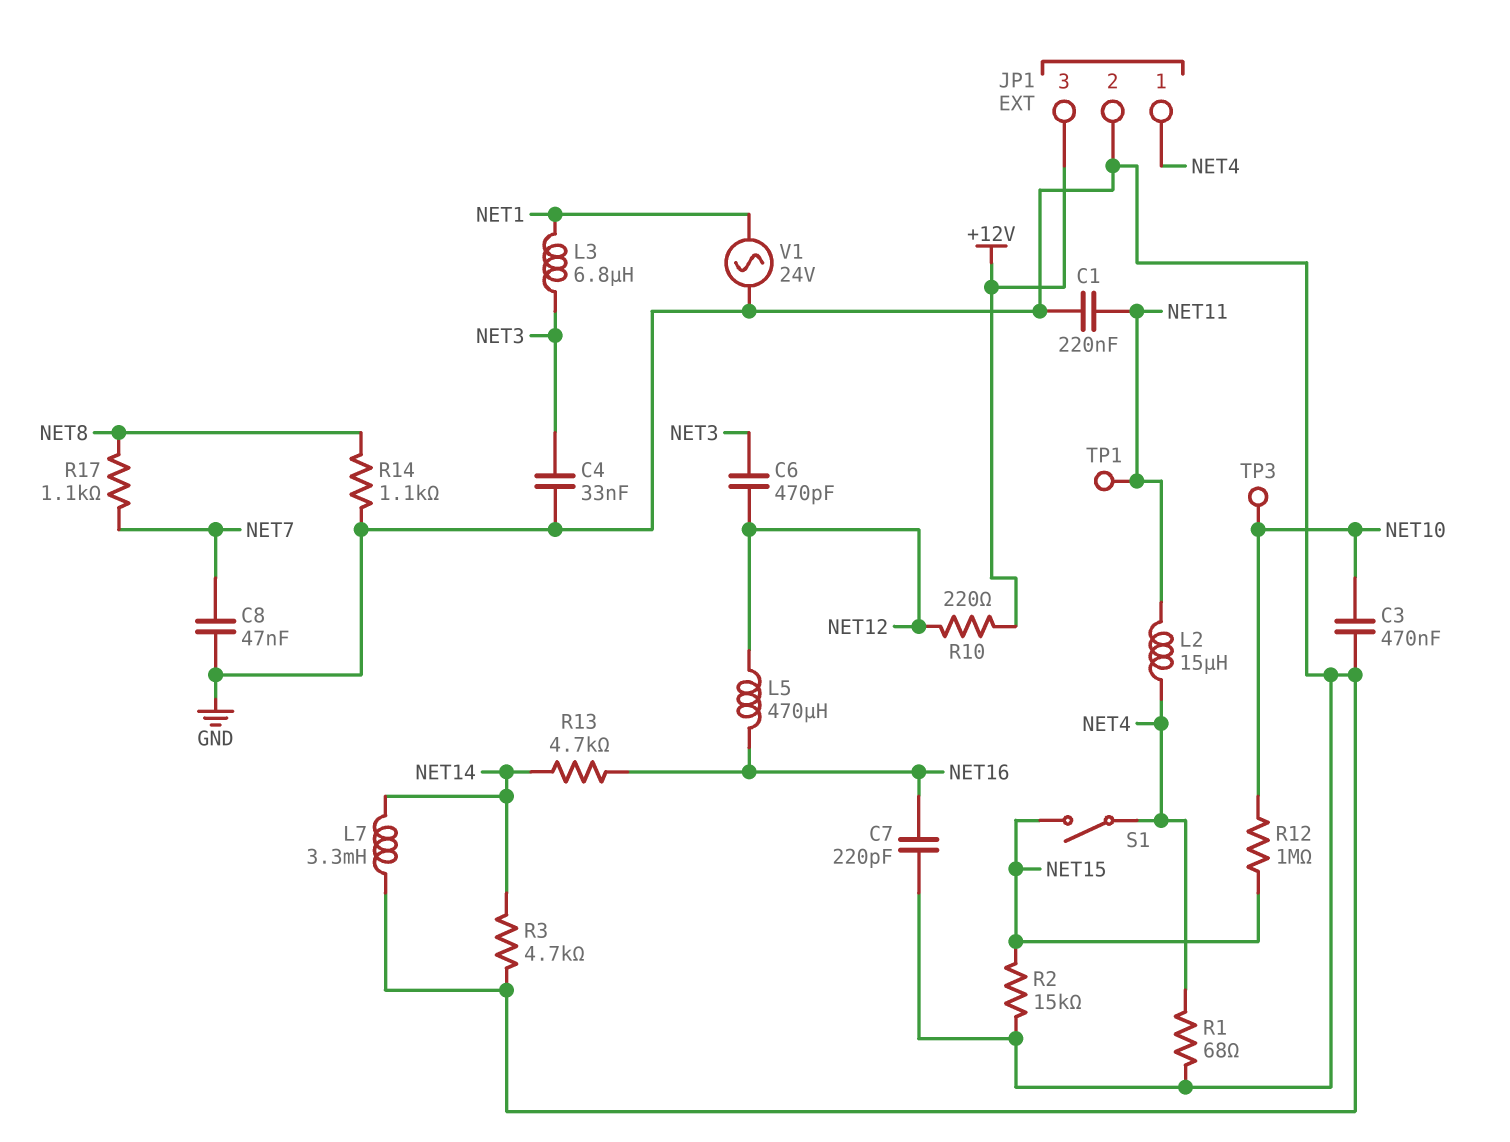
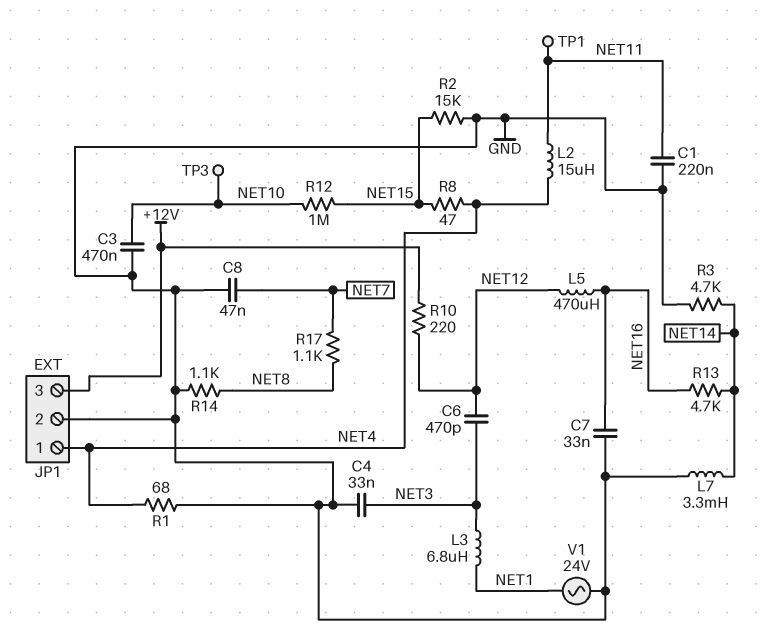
C7: 220pF (GND, NET16) -> 33nF (GND, NET16)
R8: none -> 47 (NET4, NET15)
S1: switch (NET4, NET15) -> none

